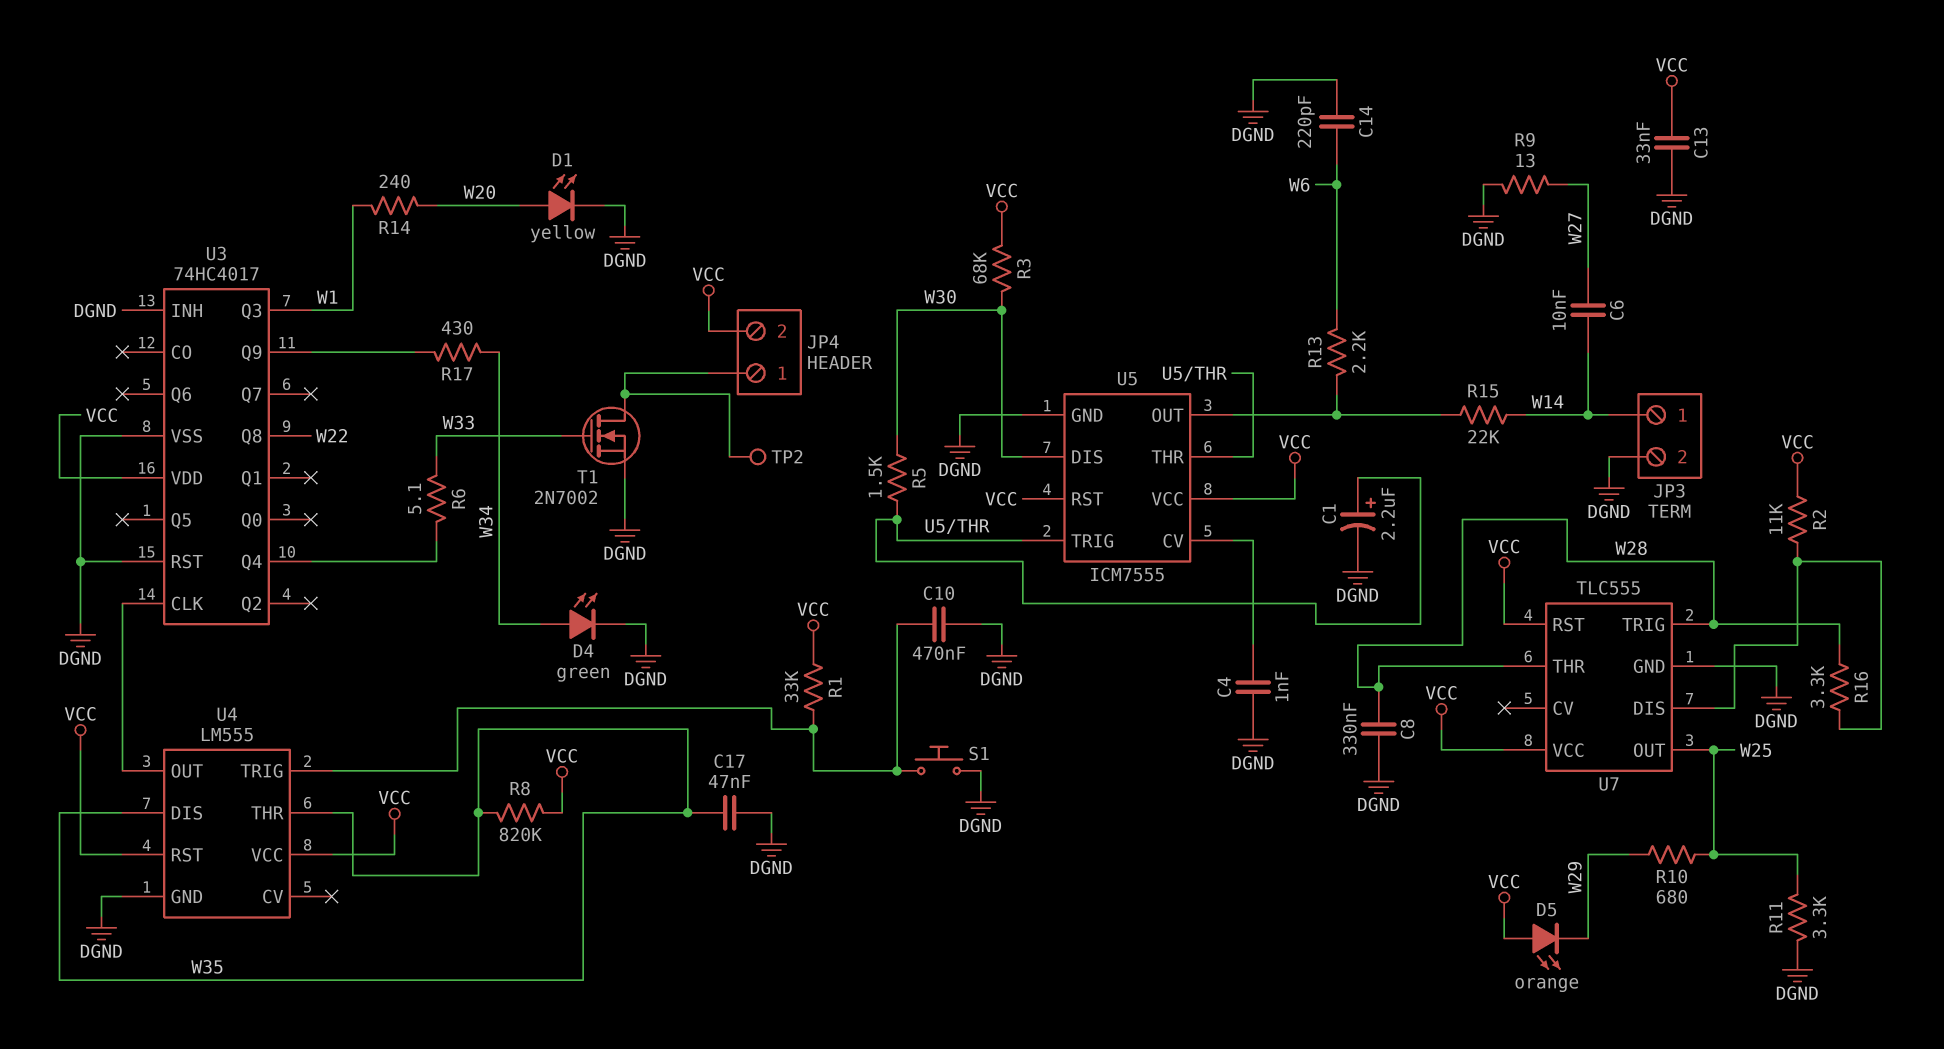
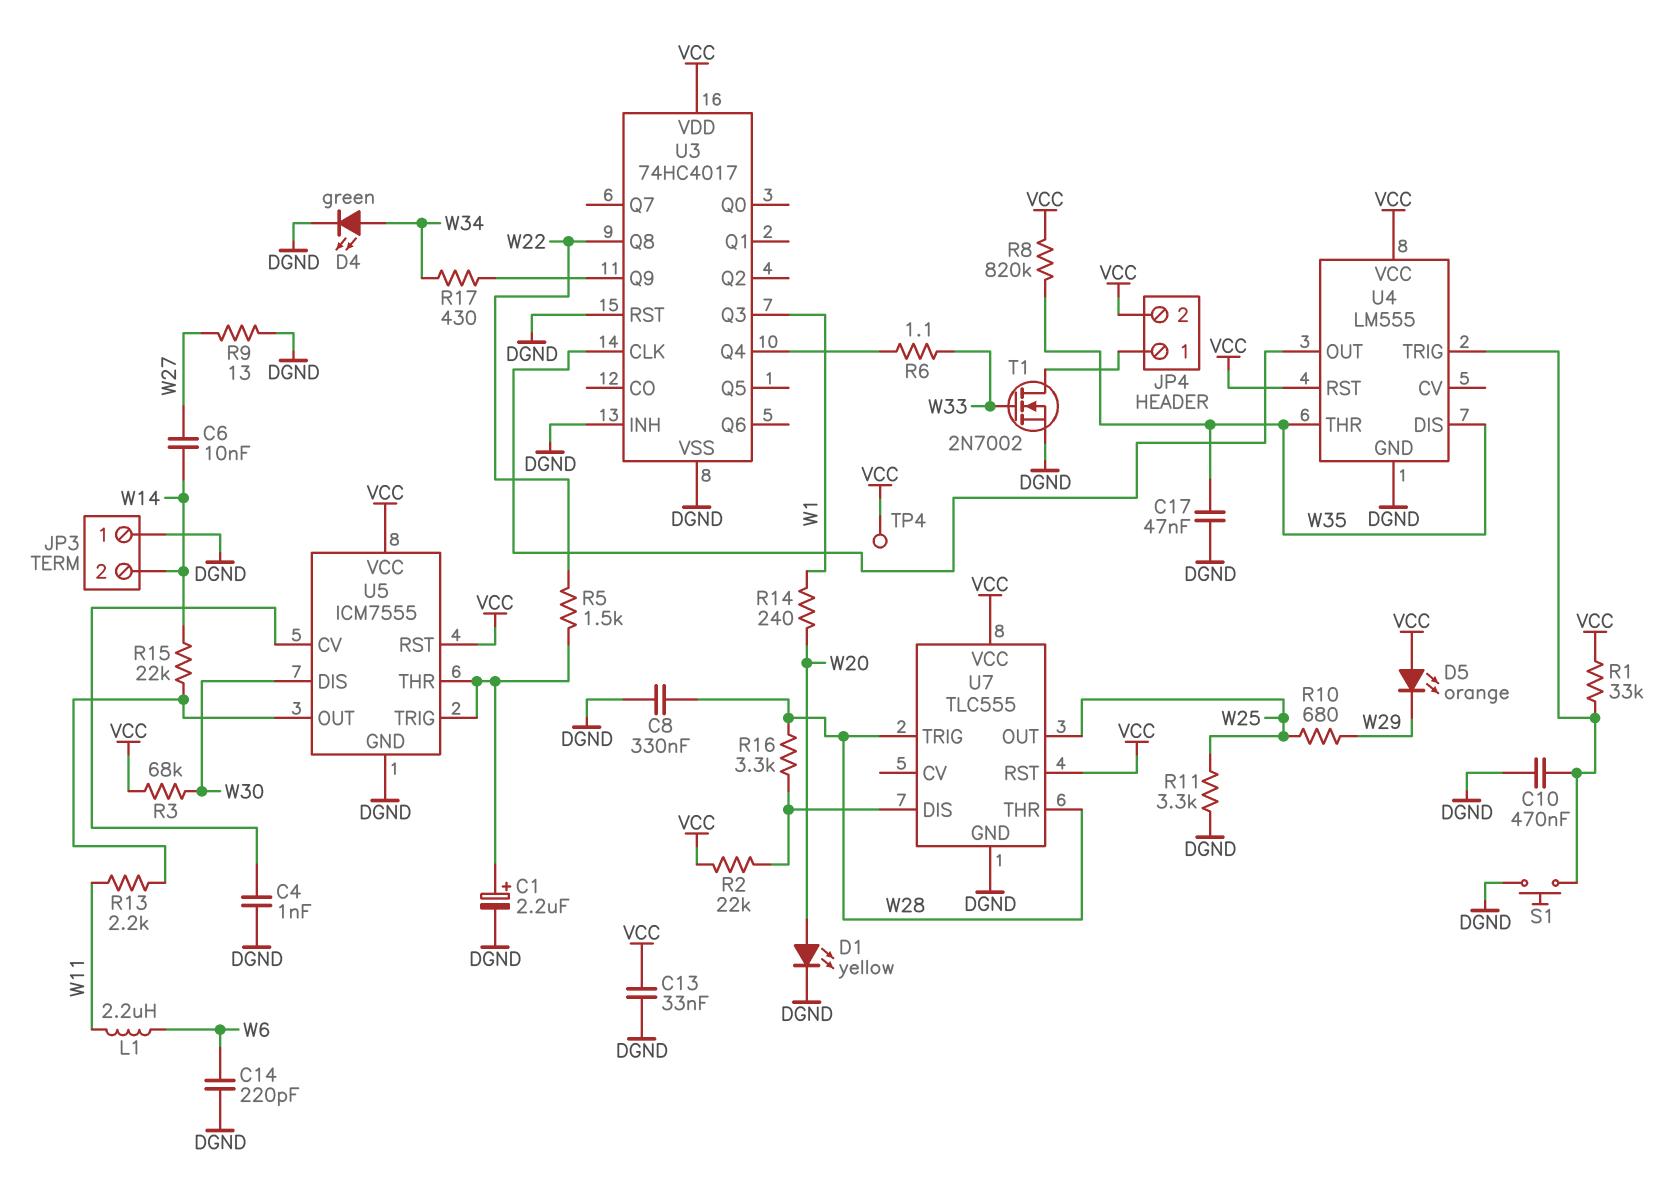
JP3 pin 1: W14 -> DGND
JP3 pin 2: DGND -> W14
L1: none -> 2.2uH (W6, W11)
R2: 11k (U7/DIS, VCC) -> 22k (U7/DIS, VCC)
R5: 1.5k (U5/THR, W30) -> 1.5k (U5/THR, W22)
R6: 5.1 (U3/Q4, W33) -> 1.1 (U3/Q4, W33)
R13: 2.2k (U5/OUT, W6) -> 2.2k (U5/OUT, W11)
TP2: test point (JP4/1) -> none
TP4: none -> test point (VCC)

